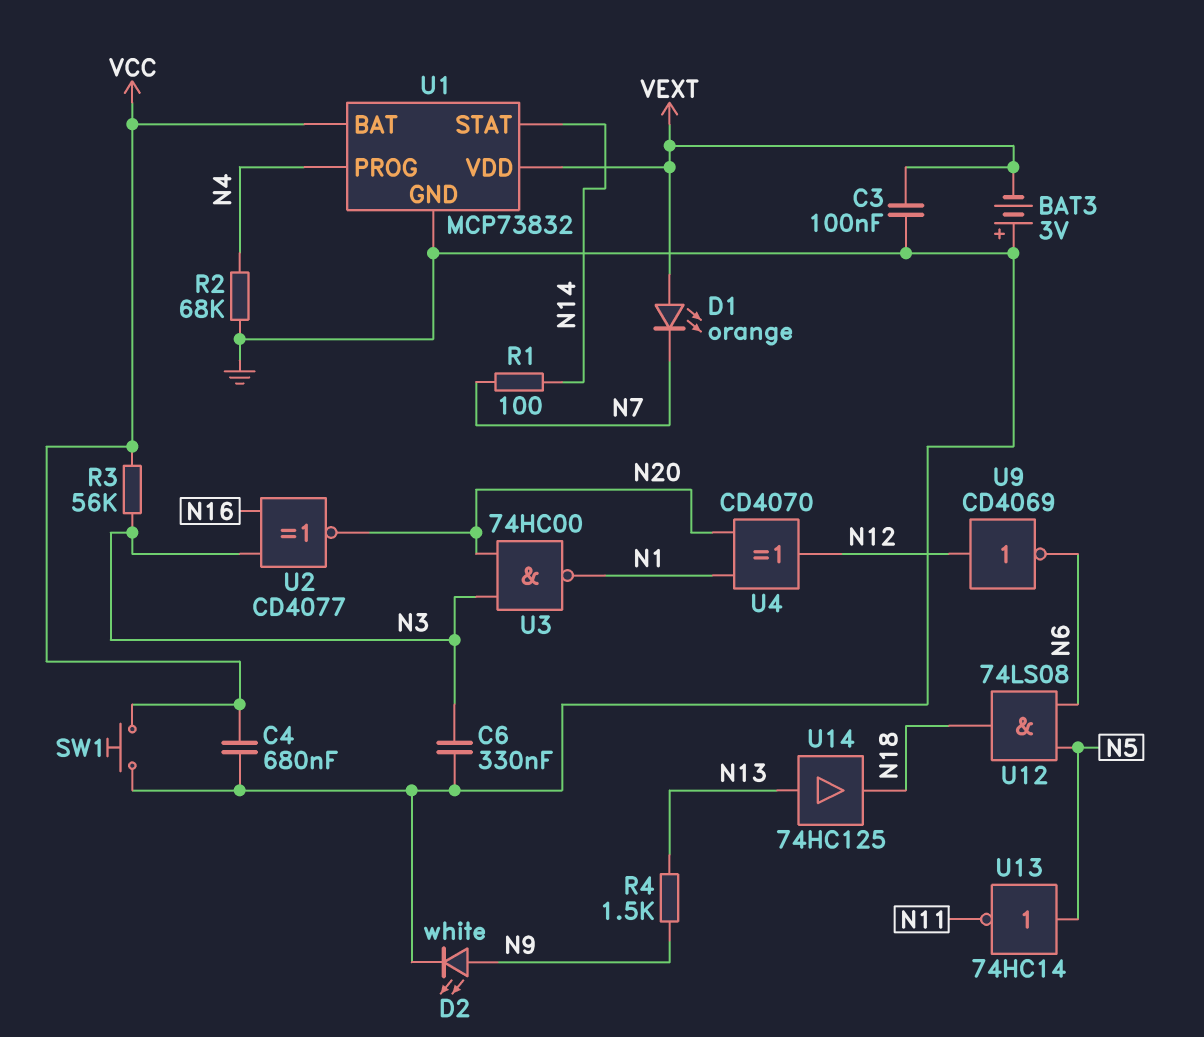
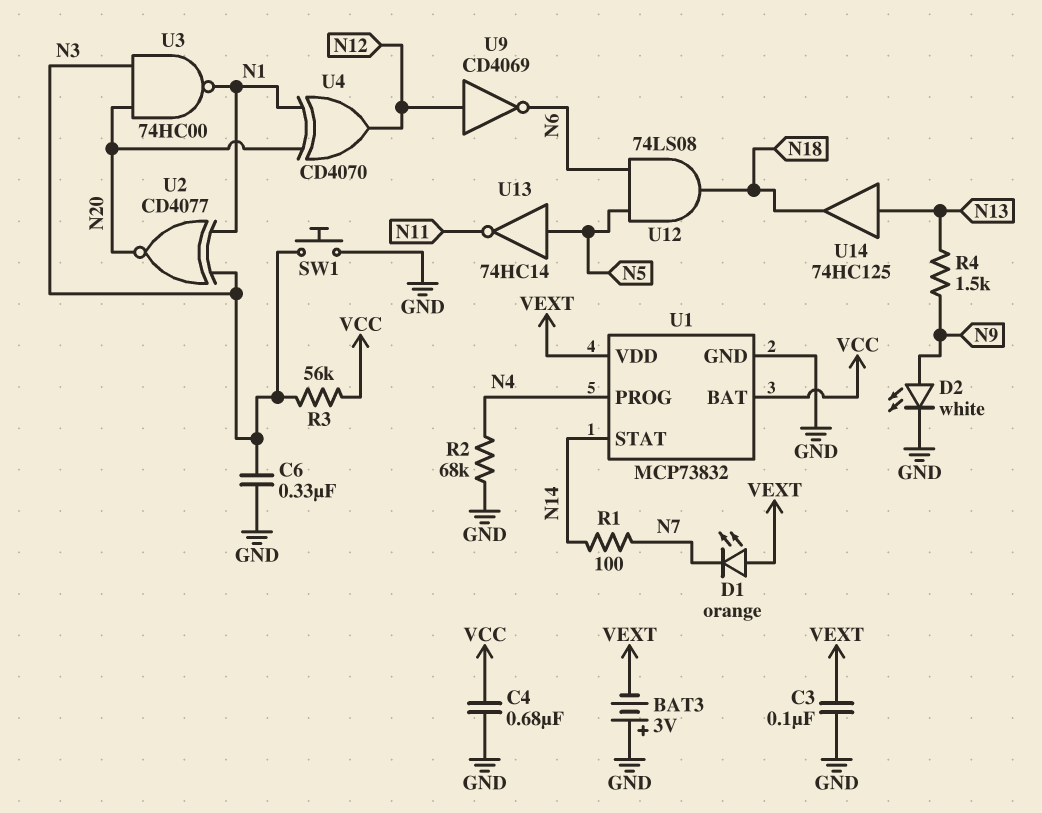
SW1: button (GND, VCC) -> button (GND, N3)
U2: XNOR CD4077 (in N3, in N16, out N20) -> XNOR CD4077 (in N1, in N3, out N20)

